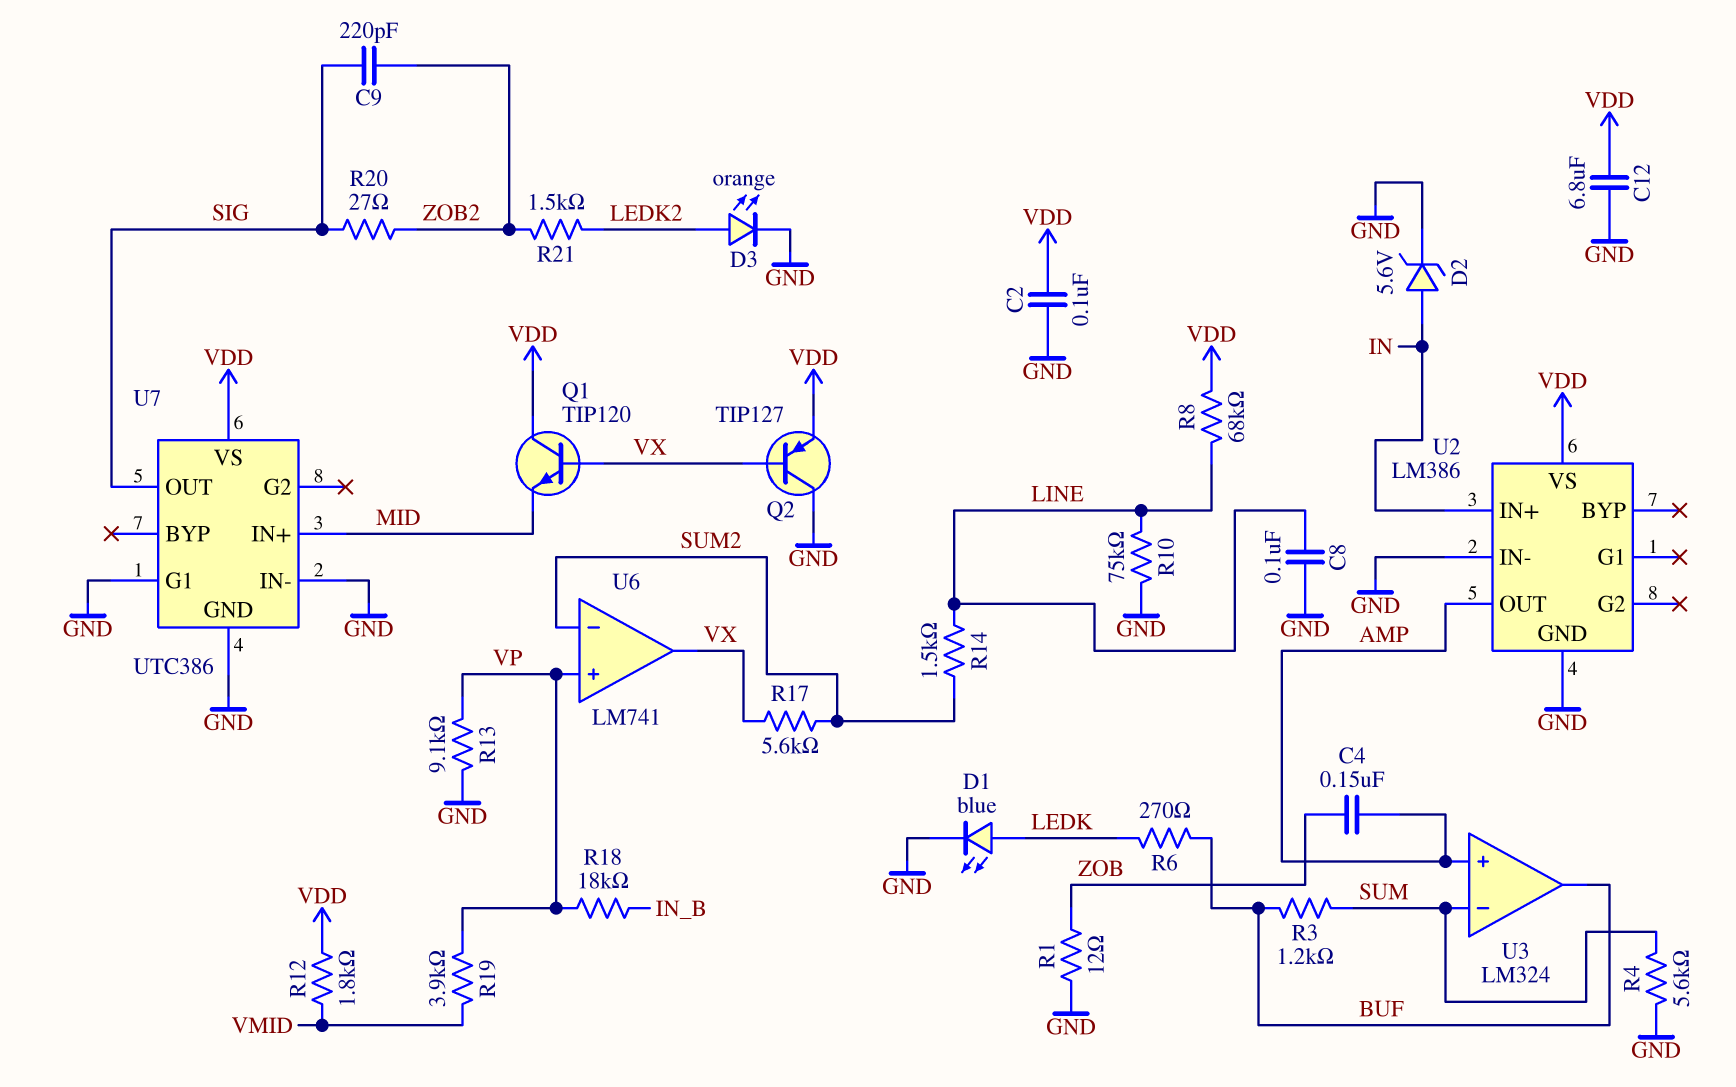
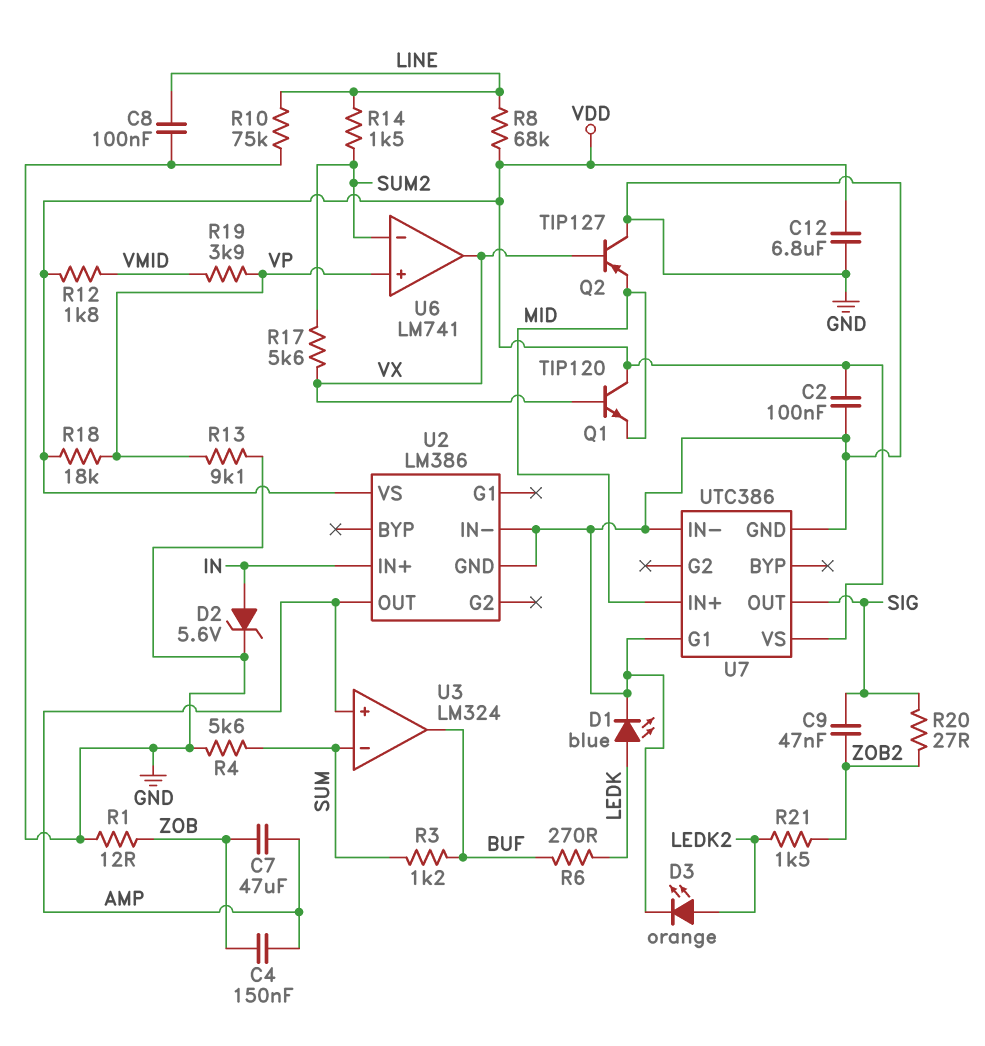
C7: none -> 47uF (AMP, ZOB)
C9: 220pF (SIG, ZOB2) -> 47nF (SIG, ZOB2)
Q2: PNP TIP127 (B VX, C GND, E VDD) -> PNP TIP127 (B VX, C GND, E MID)
R18: 18k (IN_B, VP) -> 18k (VDD, VP)

